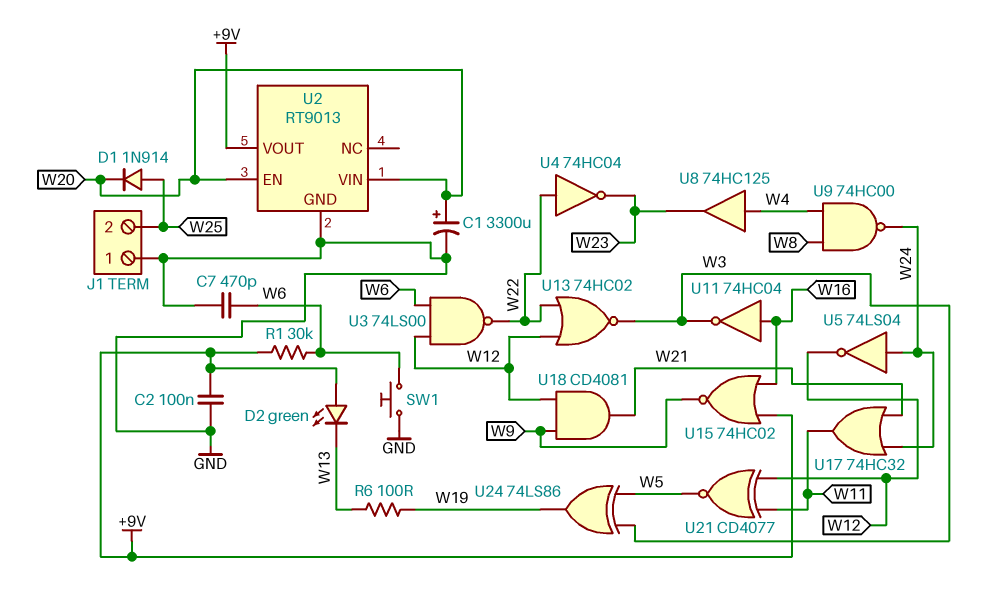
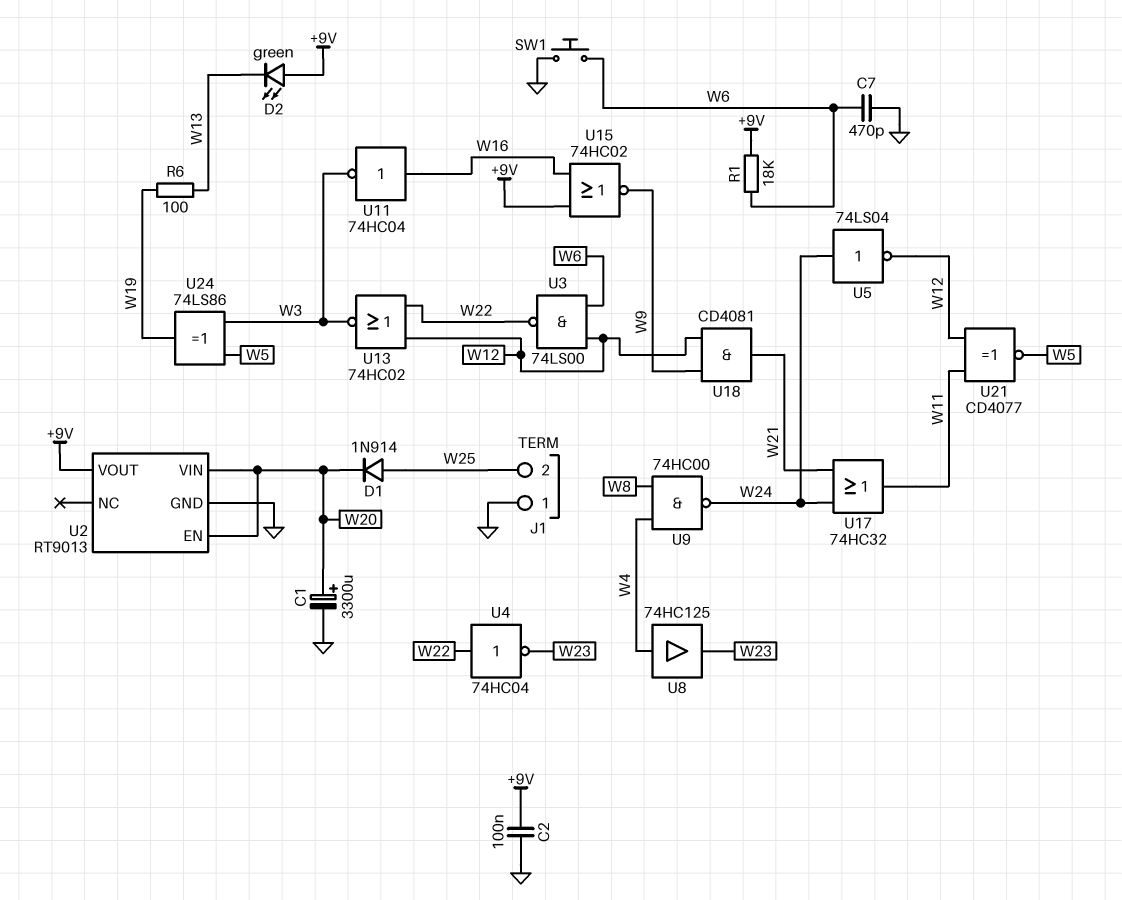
R1: 30k (+9V, W6) -> 18k (+9V, W6)

